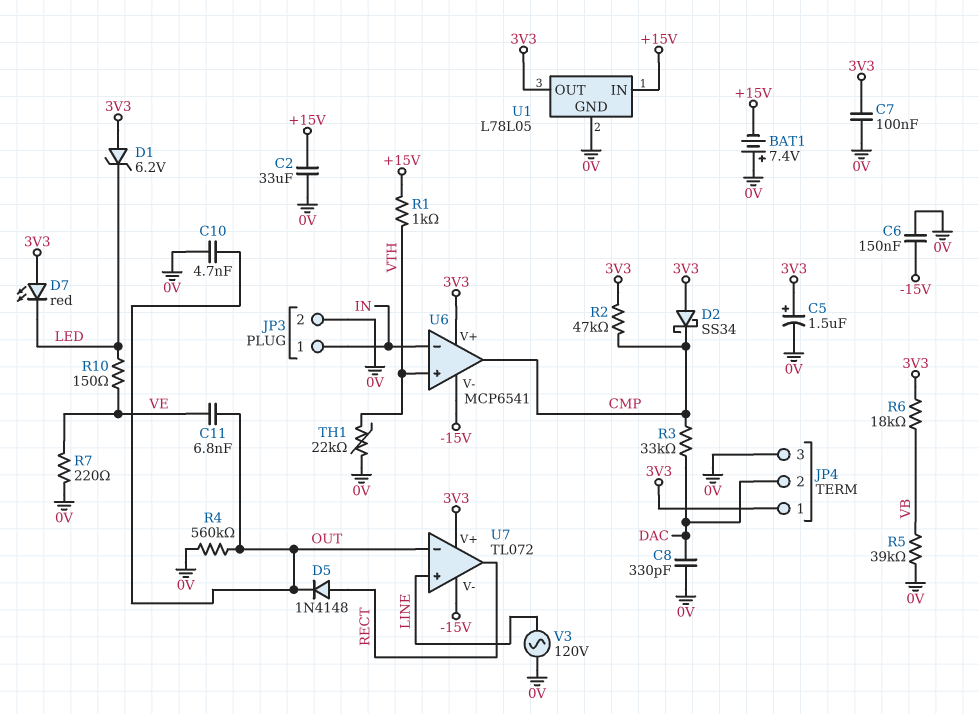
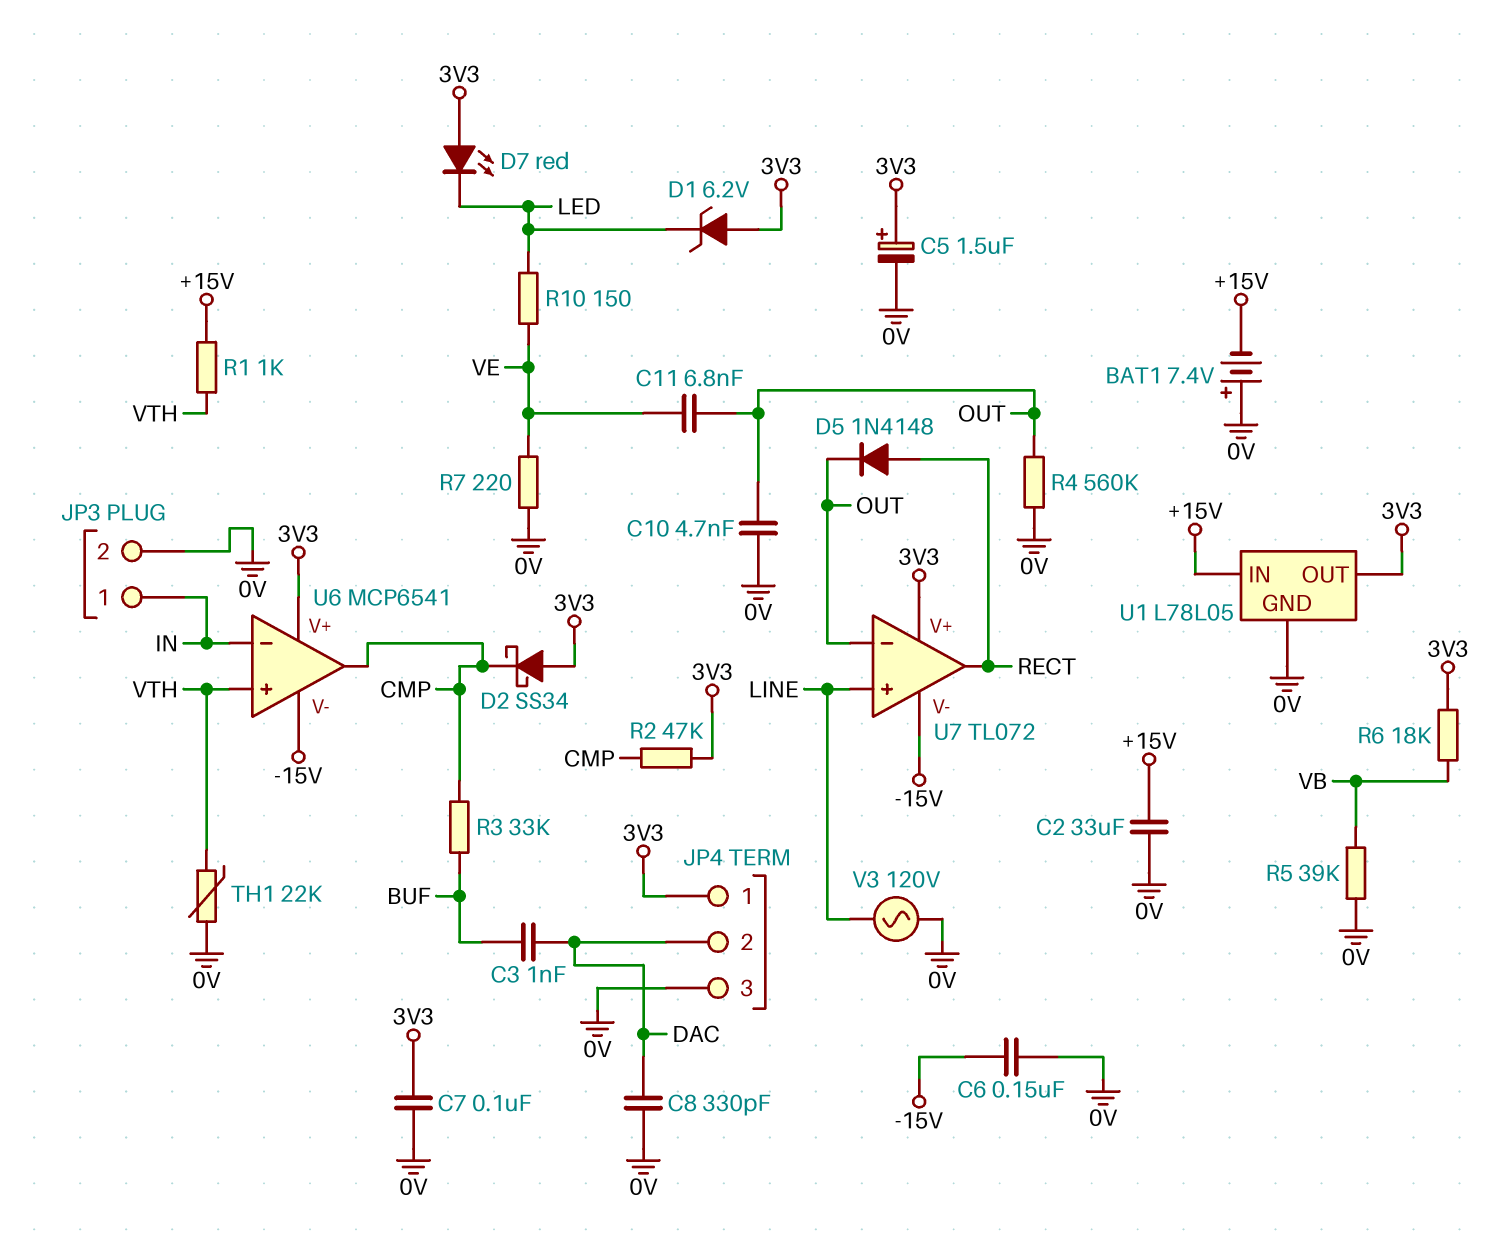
C3: none -> 1nF (BUF, DAC)
R3: 33k (CMP, DAC) -> 33k (BUF, CMP)

